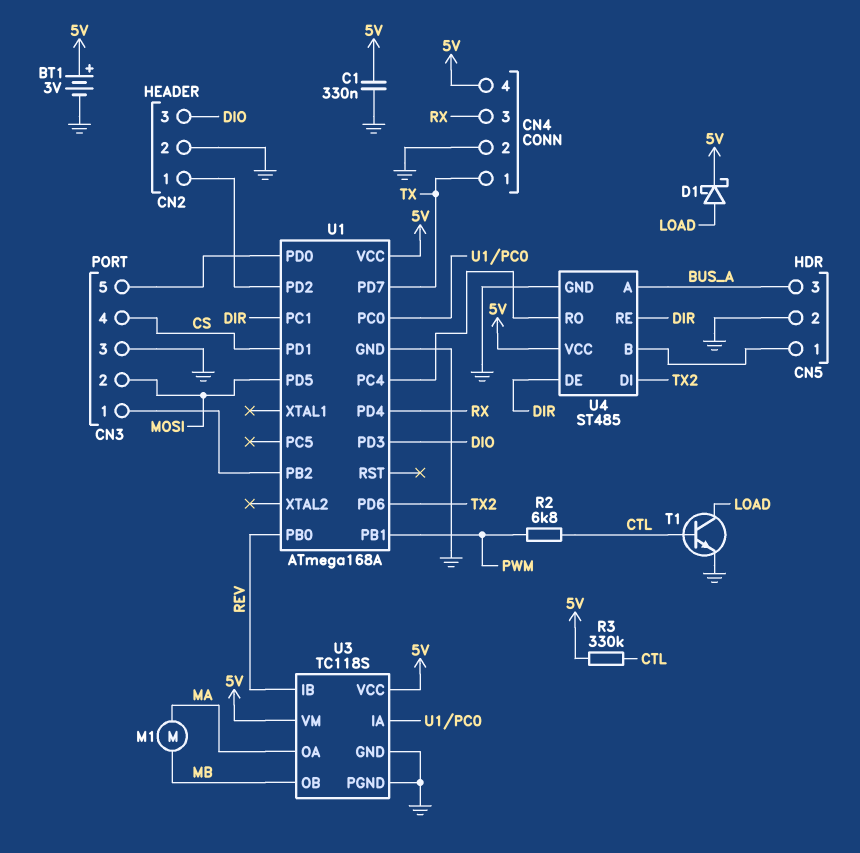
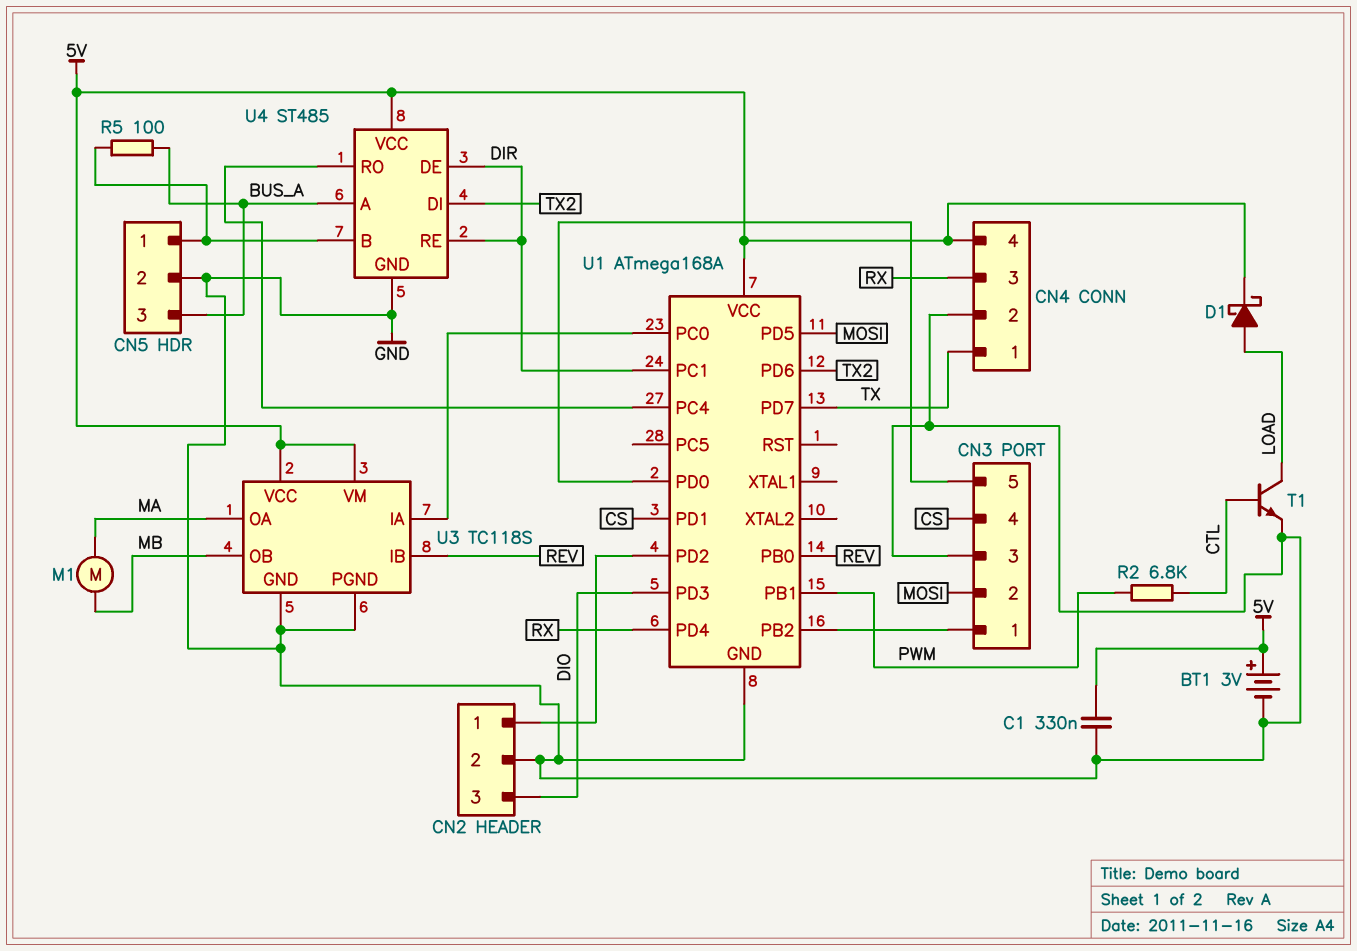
R3: 330k (5V, CTL) -> none
R5: none -> 100 (BUS_A, CN5/1)

